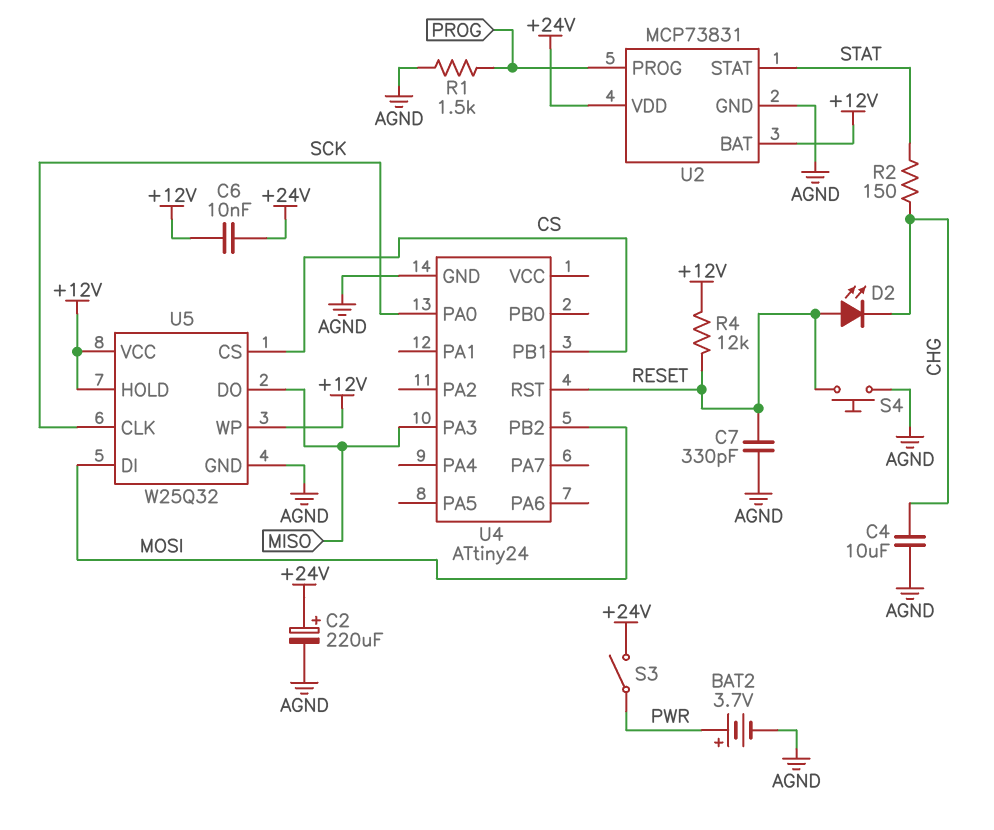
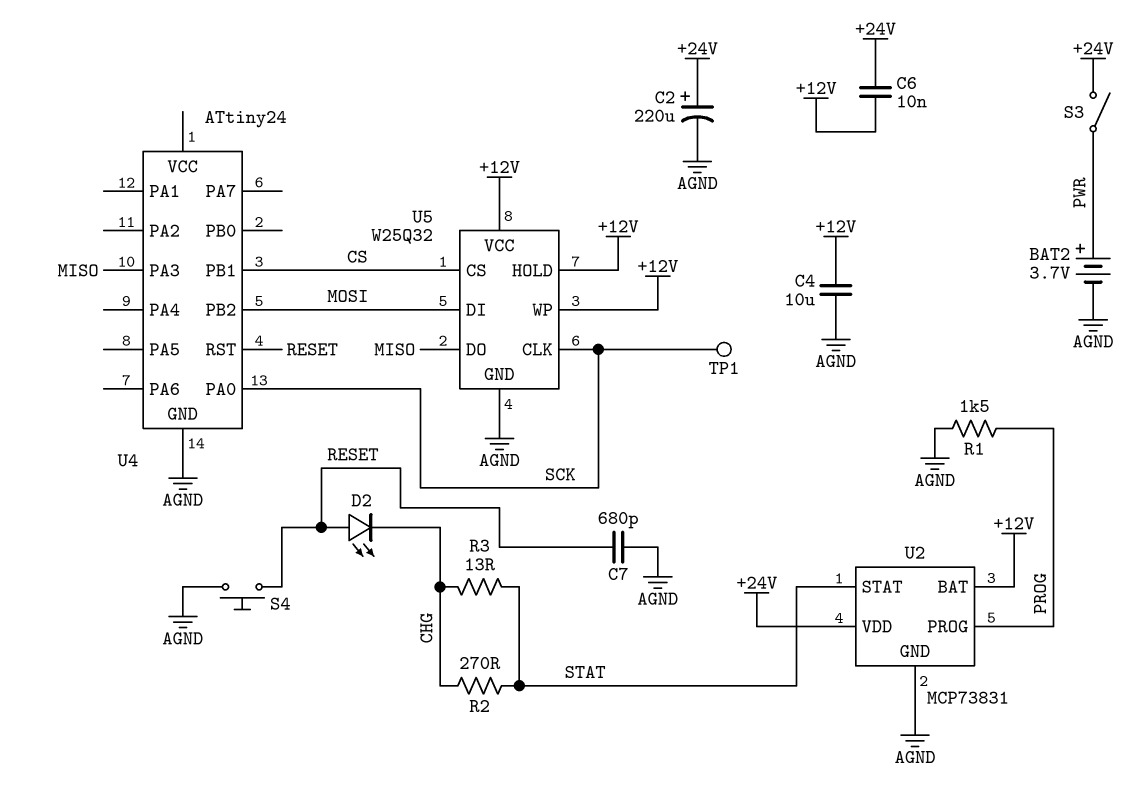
C4: 10uF (AGND, CHG) -> 10uF (+12V, AGND)
C7: 330pF (AGND, RESET) -> 680pF (AGND, RESET)
R2: 150 (CHG, STAT) -> 270 (CHG, STAT)
R3: none -> 13 (CHG, STAT)
R4: 12k (+12V, RESET) -> none
TP1: none -> test point (SCK)

